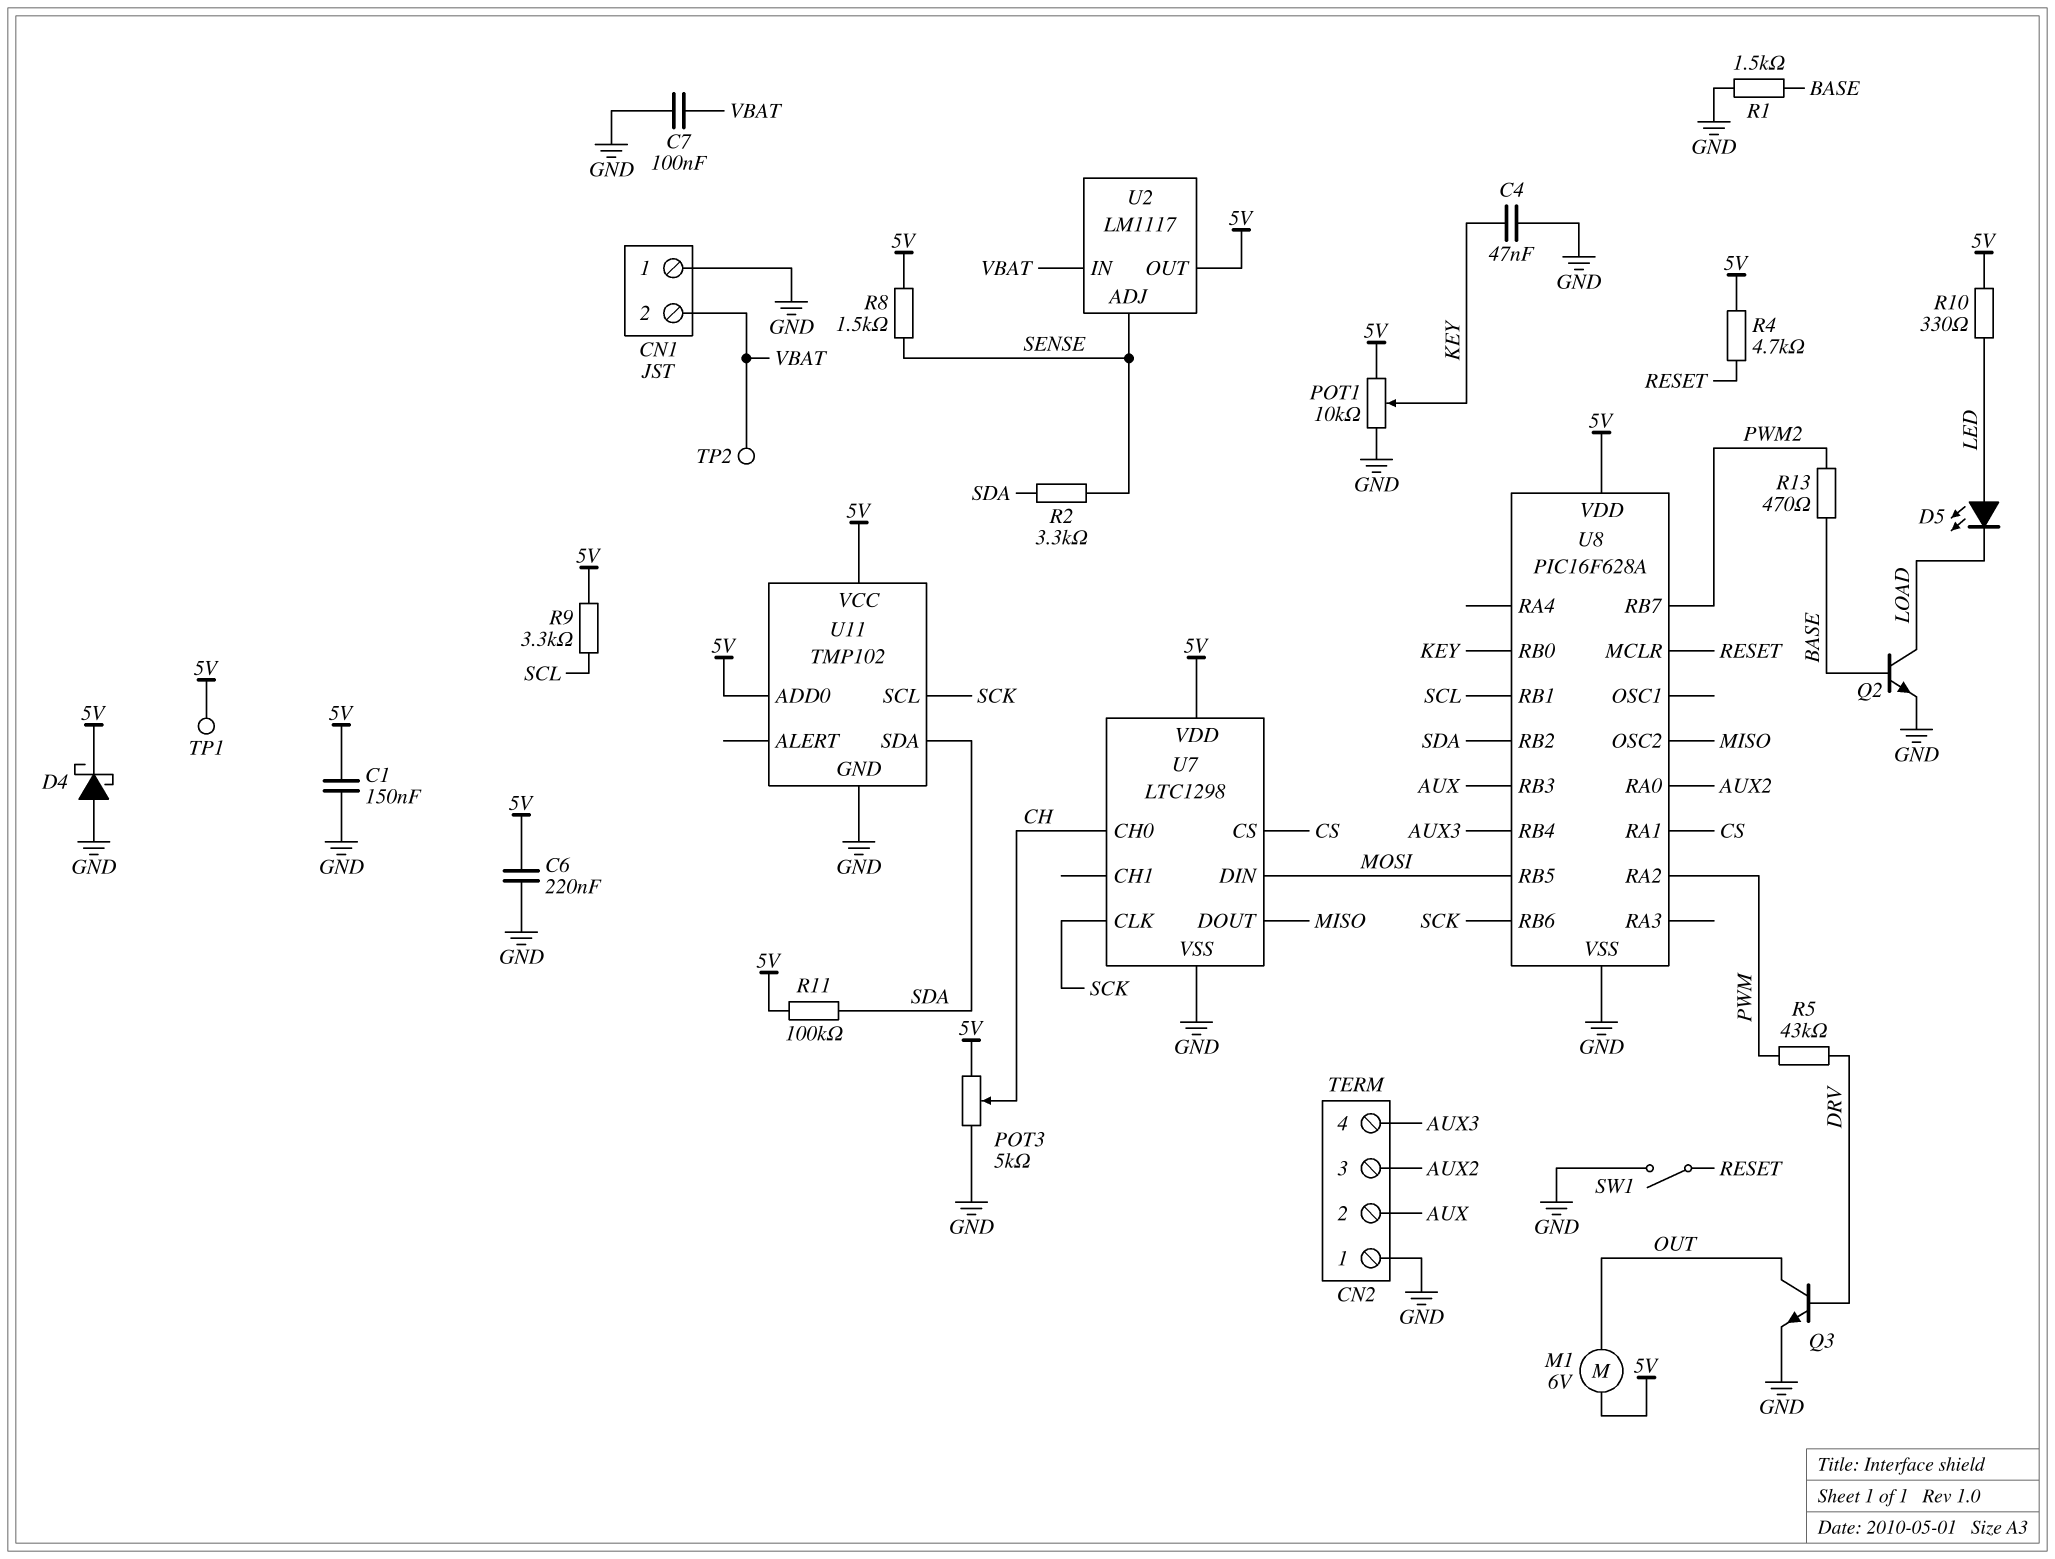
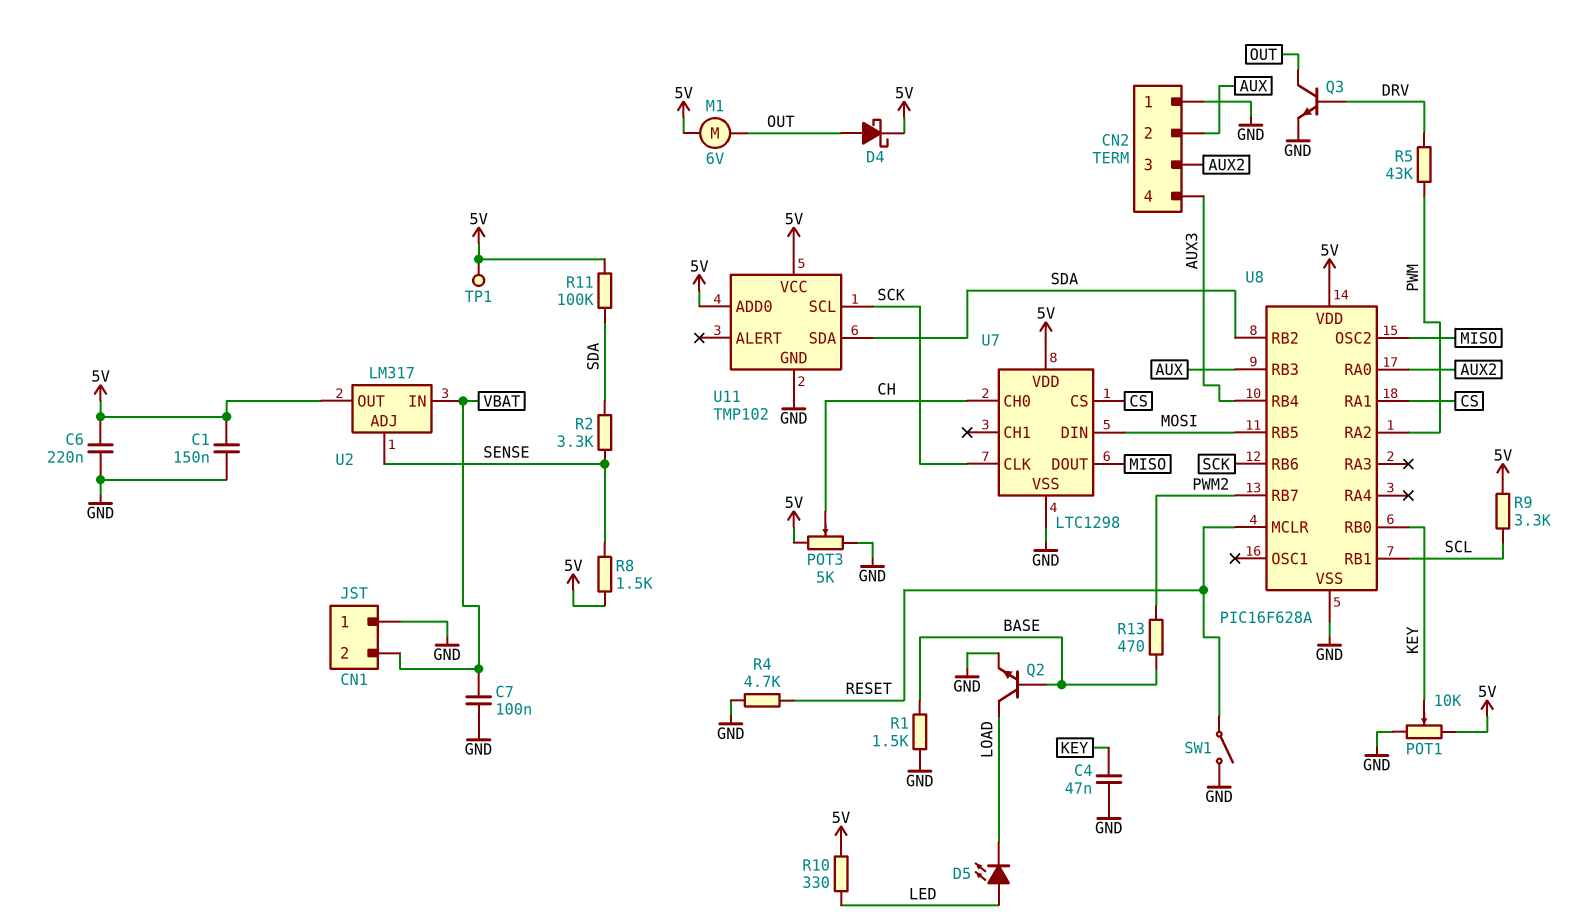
D4: schottky (A GND, K 5V) -> schottky (A OUT, K 5V)
R4: 4.7k (5V, RESET) -> 4.7k (GND, RESET)
TP2: test point (VBAT) -> none
U2: LM1117 -> LM317

